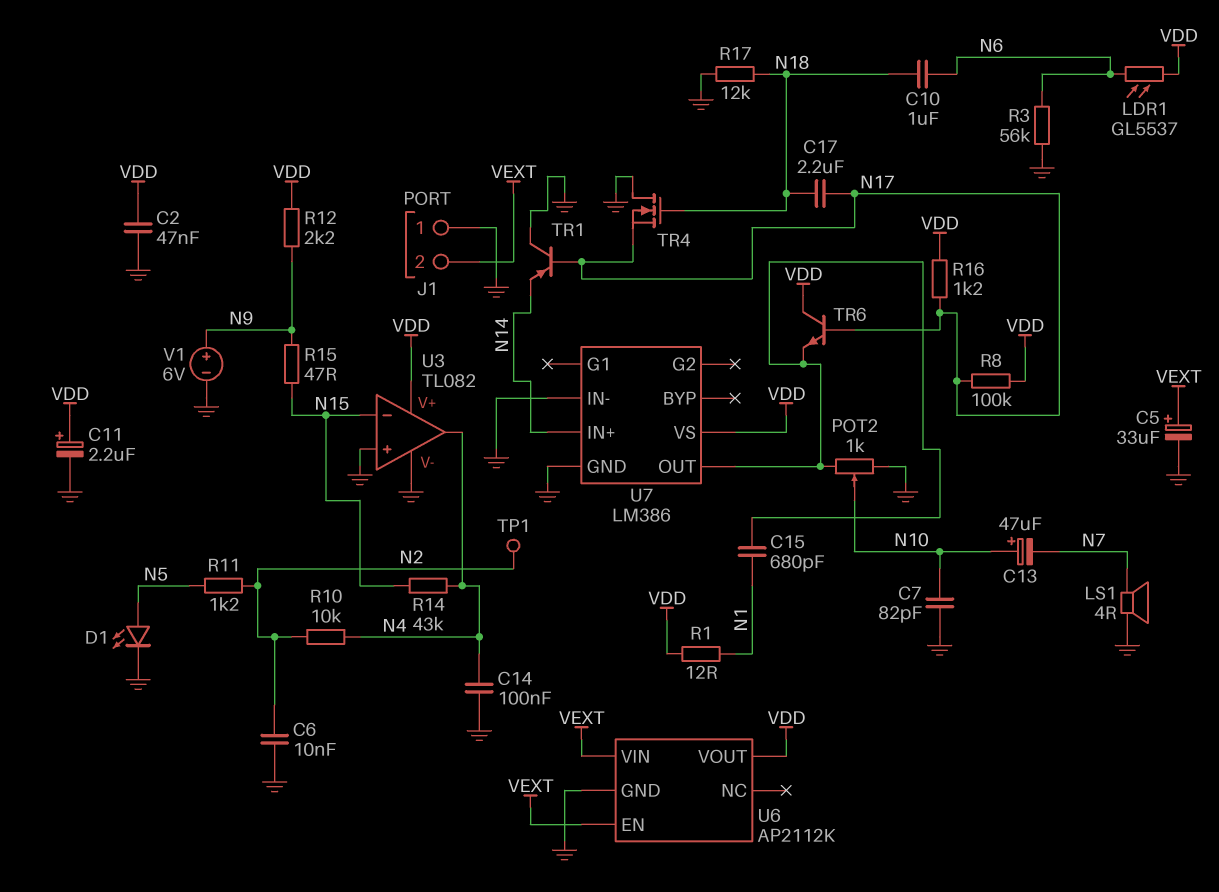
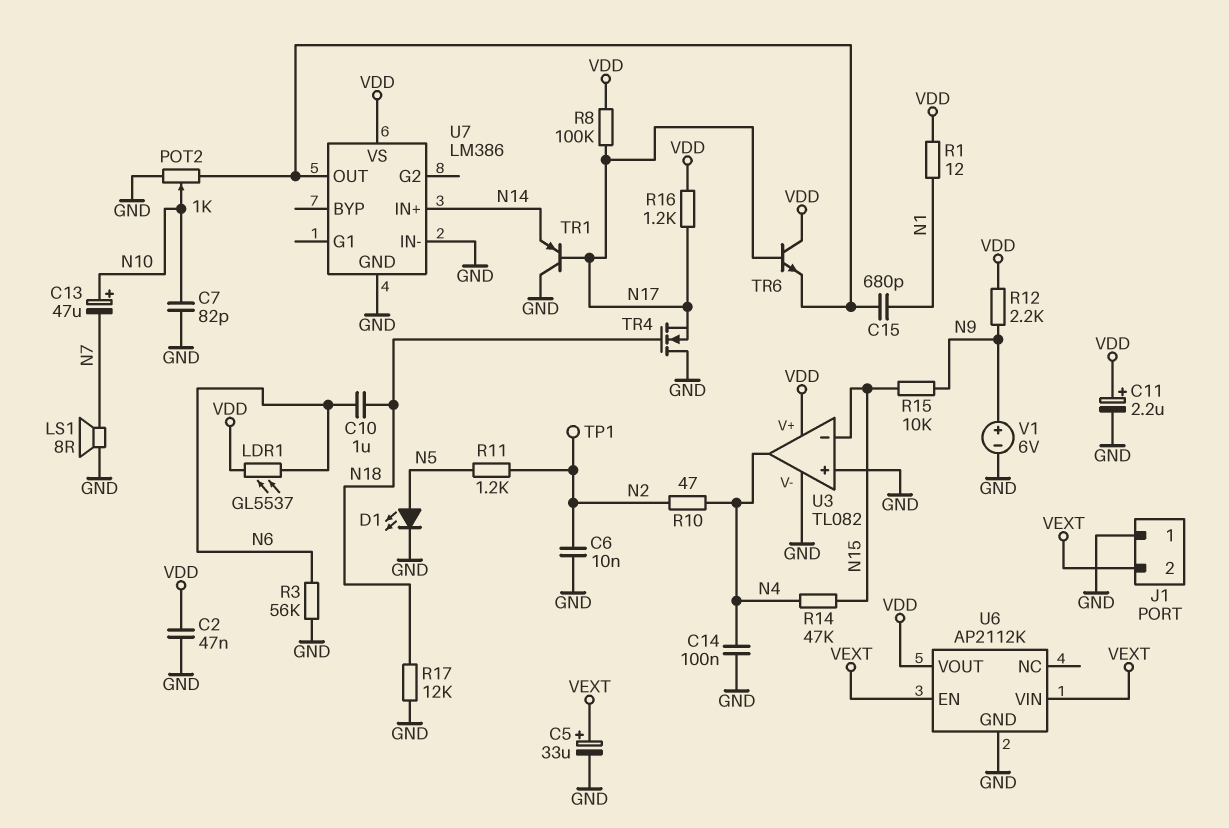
C17: 2.2uF (N17, N18) -> none
LS1: speaker 4R (GND, N7) -> speaker 8R (GND, N7)
R10: 10k (N2, N4) -> 47 (N2, N4)
R14: 43k (N4, N15) -> 47k (N4, N15)
R15: 47 (N9, N15) -> 10k (N9, N15)

